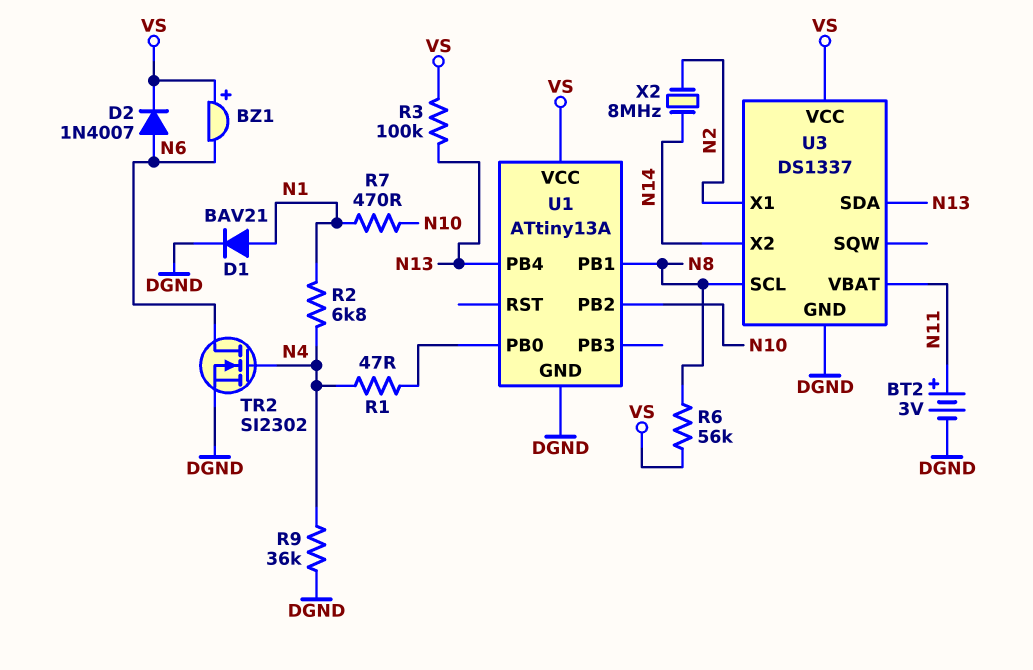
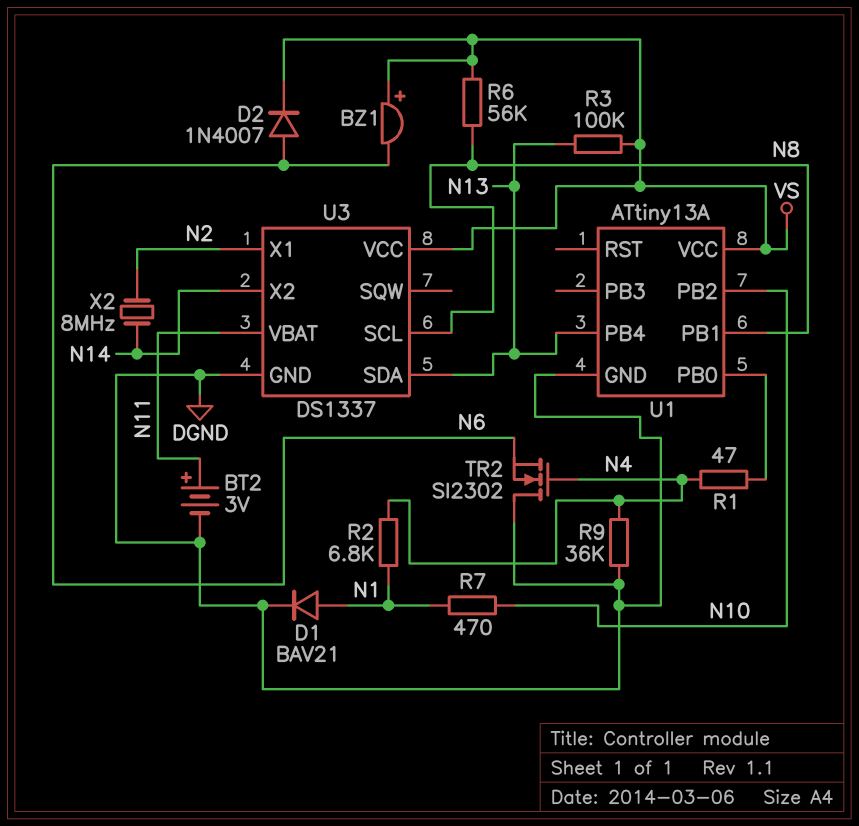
TR2: NMOS SI2302 (G N4, D N6, S DGND) -> NMOS SI2302 (G N4, D DGND, S N6)

